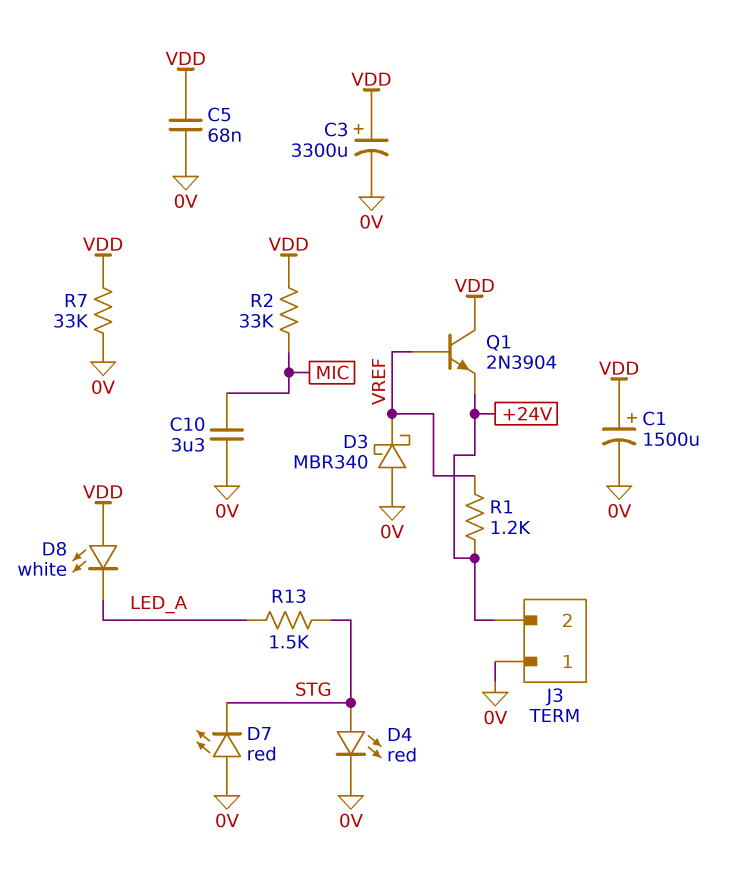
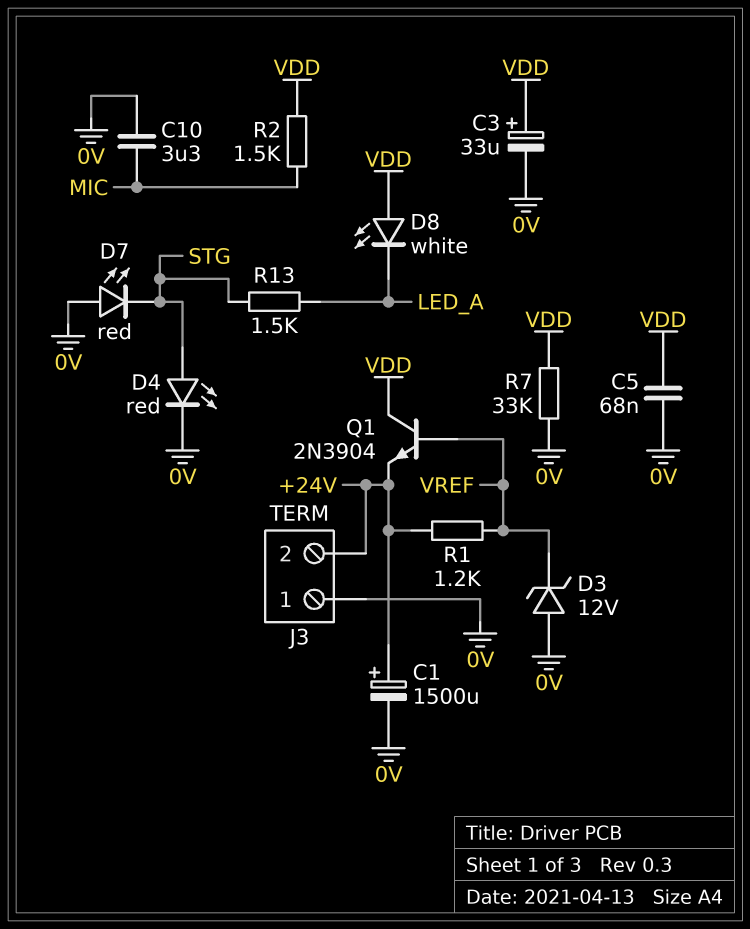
C1: 1500uF (plus VDD, minus 0V) -> 1500uF (plus +24V, minus 0V)
C3: 3300uF (plus VDD, minus 0V) -> 33uF (plus VDD, minus 0V)
D3: schottky MBR340 (A 0V, K VREF) -> zener 12V (A 0V, K VREF)
R2: 33k (MIC, VDD) -> 1.5k (MIC, VDD)

